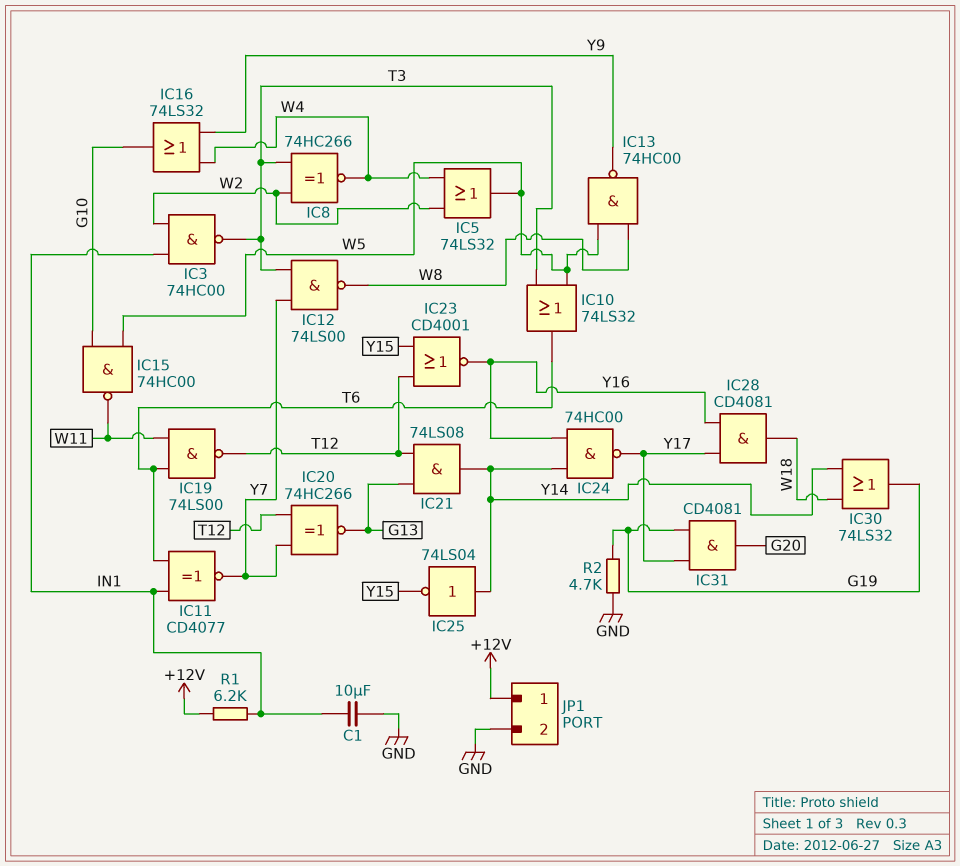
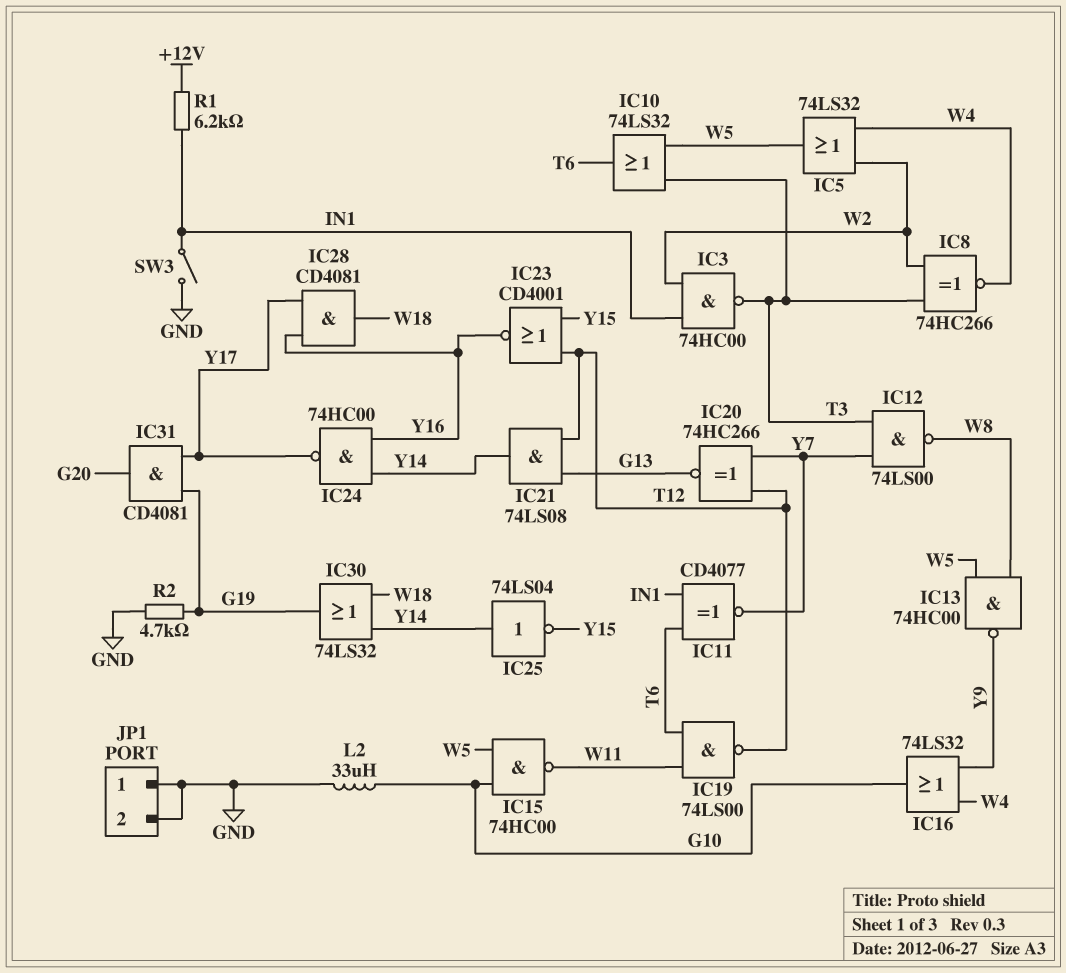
C1: 10uF (GND, IN1) -> none
JP1 pin 1: +12V -> GND
L2: none -> 33uH (G10, GND)
SW3: none -> switch (GND, IN1)

